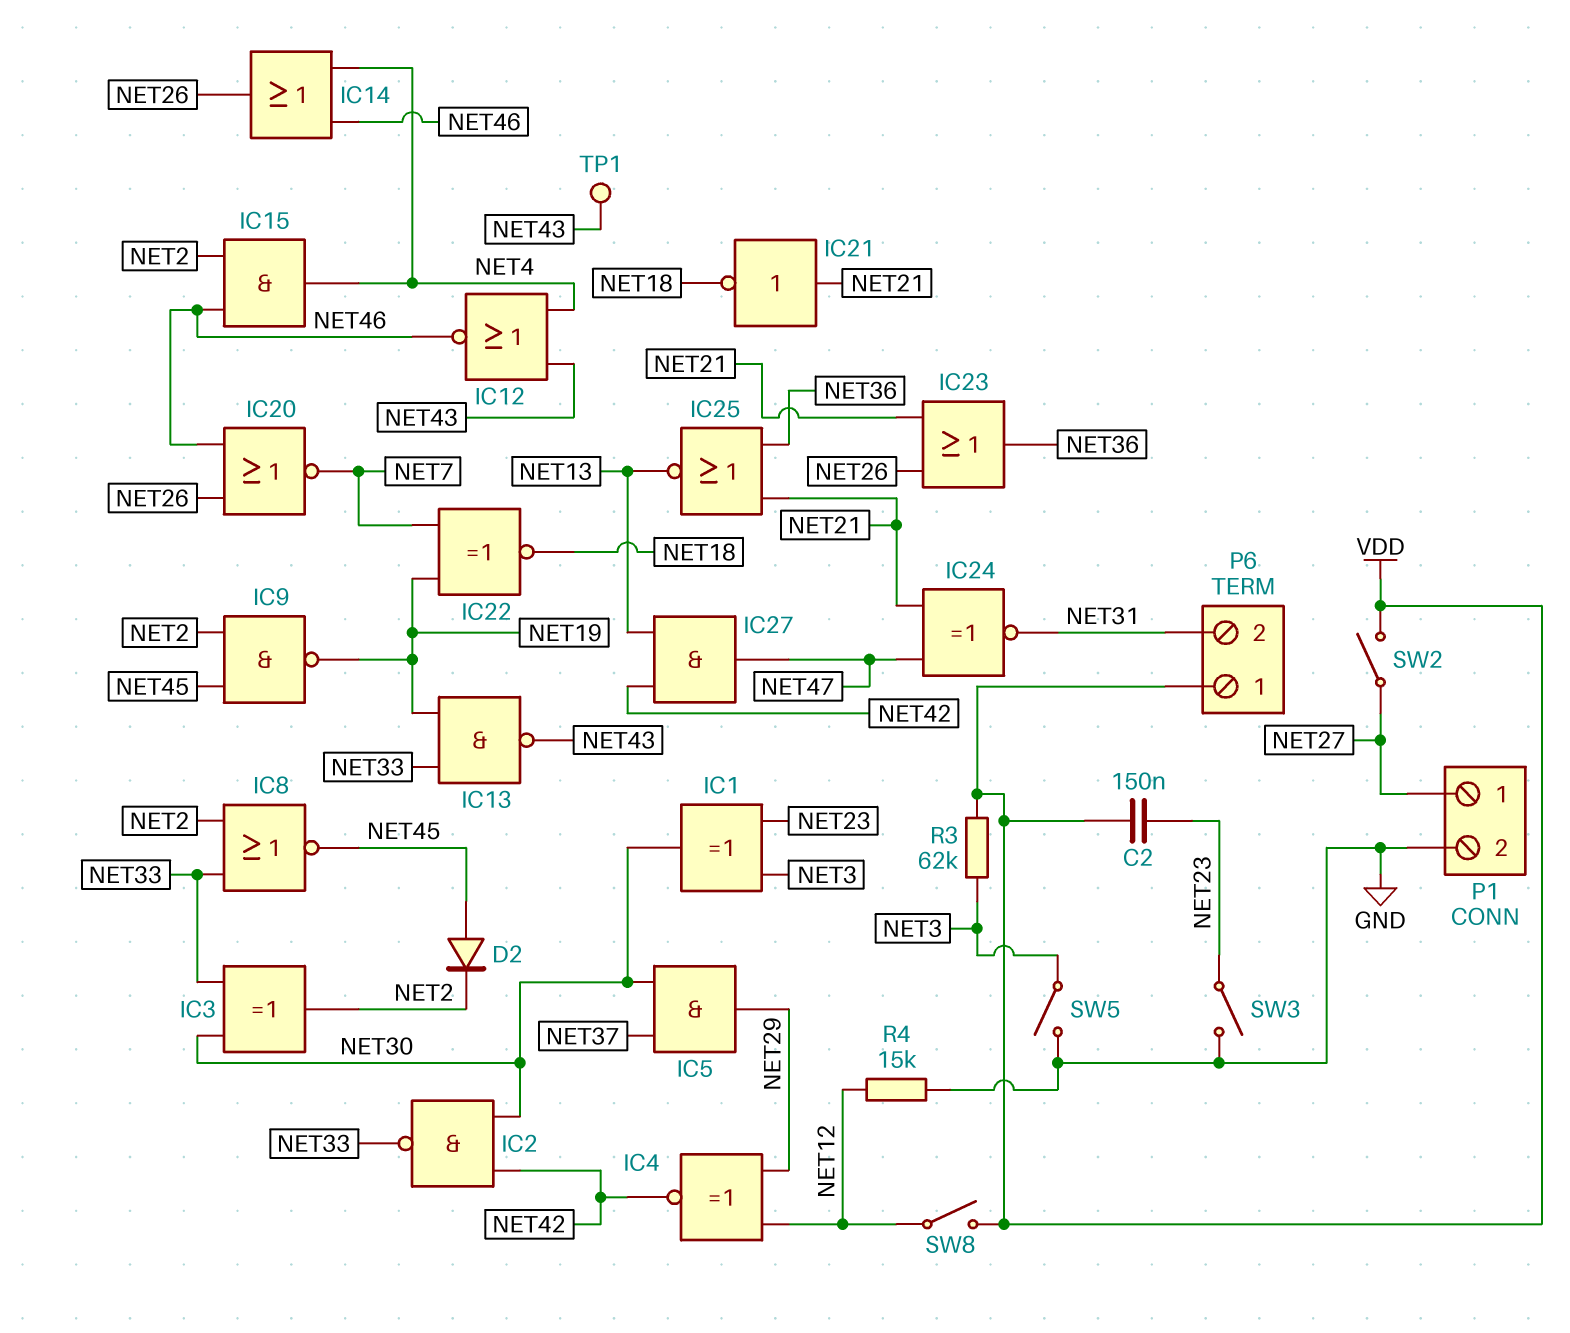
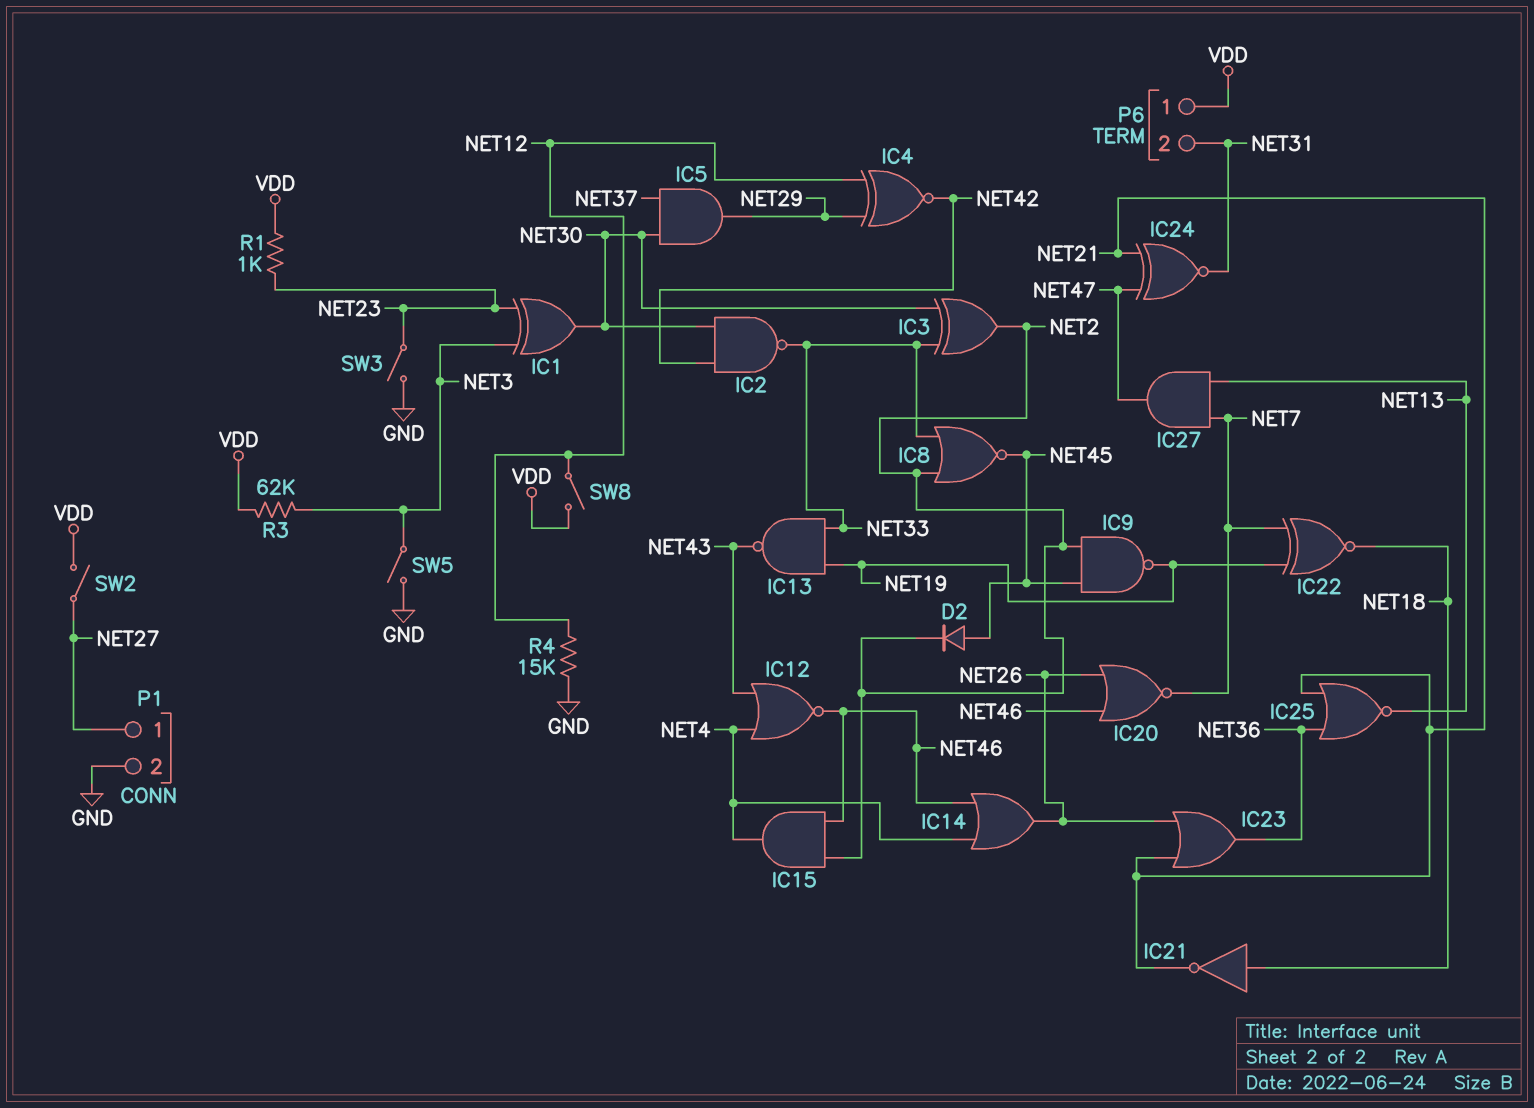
C2: 150nF (NET23, VDD) -> none
IC21: NOT (in NET21, out NET18) -> NOT (in NET18, out NET21)
IC27: AND (in NET13, in NET42, out NET47) -> AND (in NET7, in NET13, out NET47)
R1: none -> 1k (NET23, VDD)
TP1: test point (NET43) -> none

